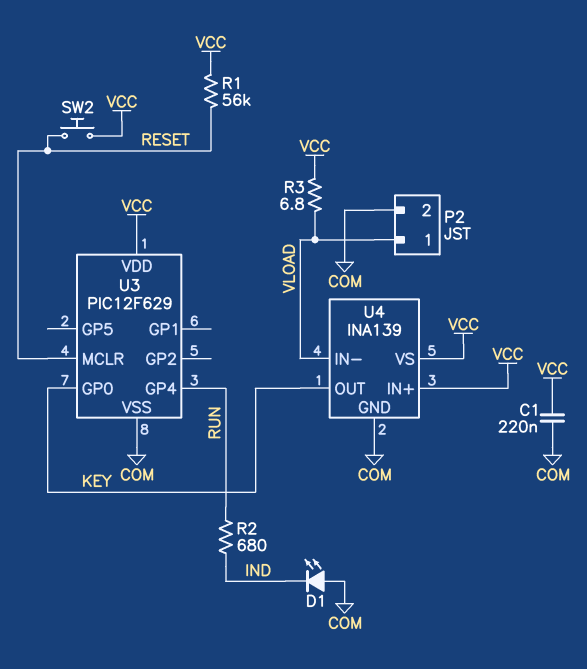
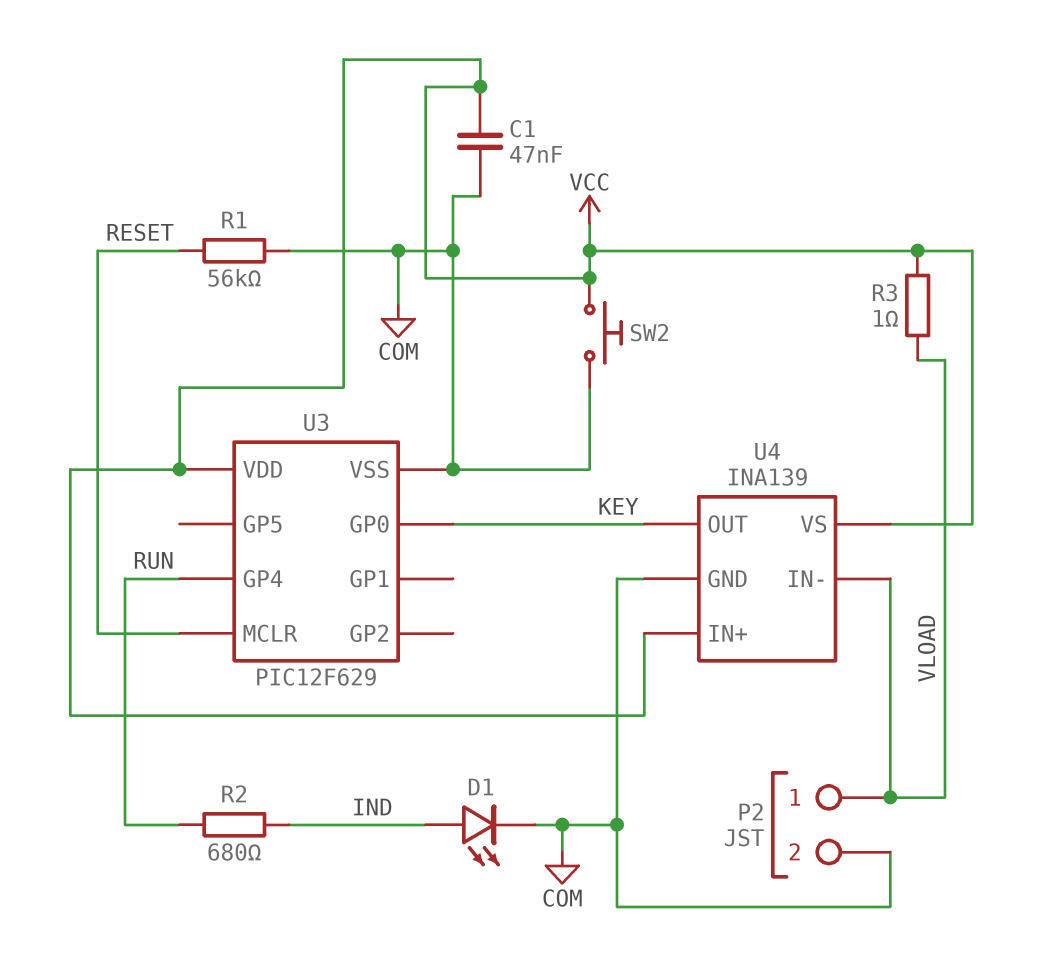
C1: 220nF (COM, VCC) -> 47nF (COM, VCC)
D1: LED (A COM, K IND) -> LED (A IND, K COM)
R1: 56k (RESET, VCC) -> 56k (COM, RESET)
R3: 6.8 (VCC, VLOAD) -> 1 (VCC, VLOAD)
SW2: button (RESET, VCC) -> button (COM, VCC)

